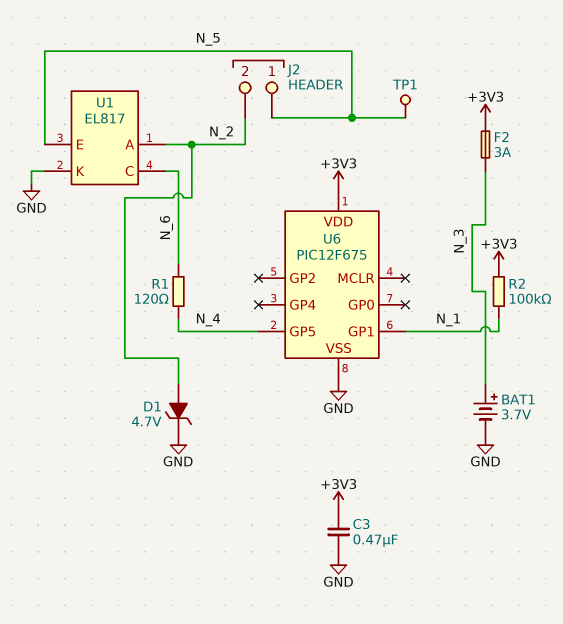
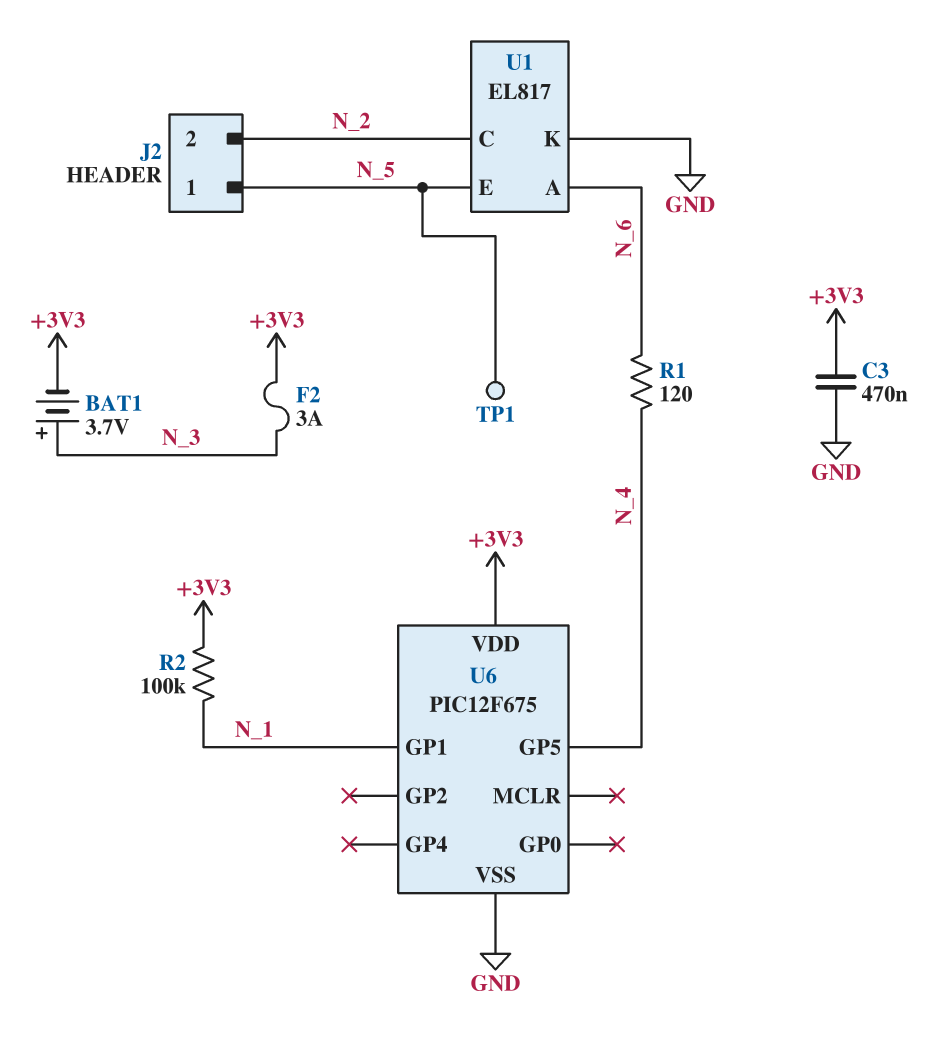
BAT1: 3.7V (plus N_3, minus GND) -> 3.7V (plus N_3, minus +3V3)
D1: zener 4.7V (A N_2, K GND) -> none
U1 pin A: N_2 -> N_6
U1 pin C: N_6 -> N_2

